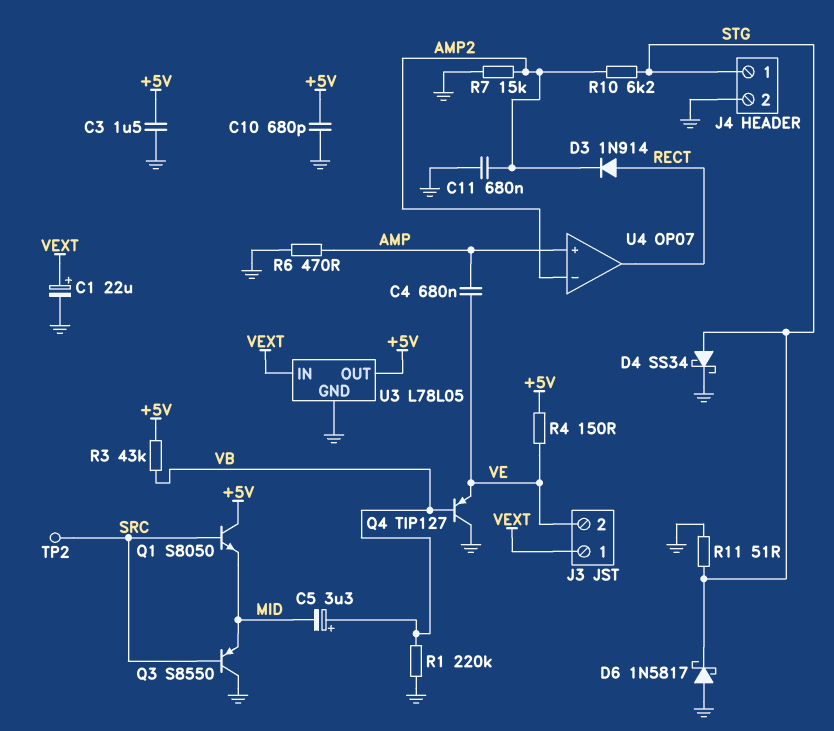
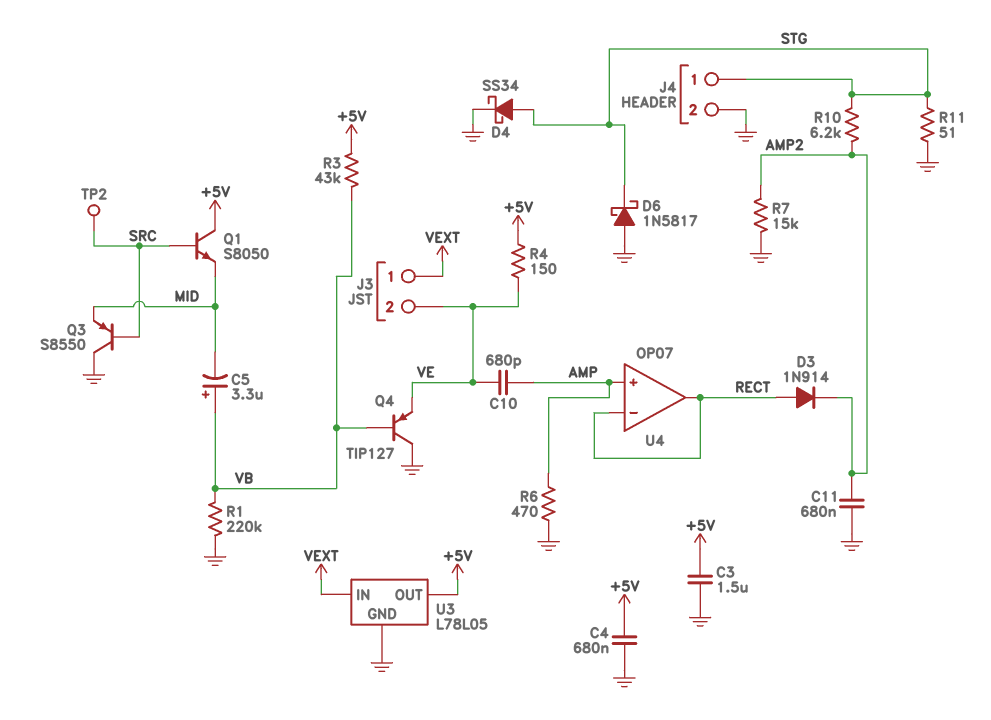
C1: 22uF (plus VEXT, minus GND) -> none
C4: 680nF (AMP, VE) -> 680nF (+5V, GND)
C10: 680pF (+5V, GND) -> 680pF (AMP, VE)
U4 pin in-: AMP2 -> RECT

